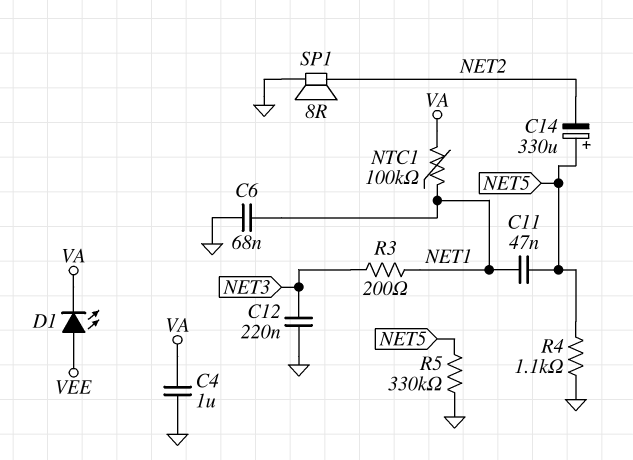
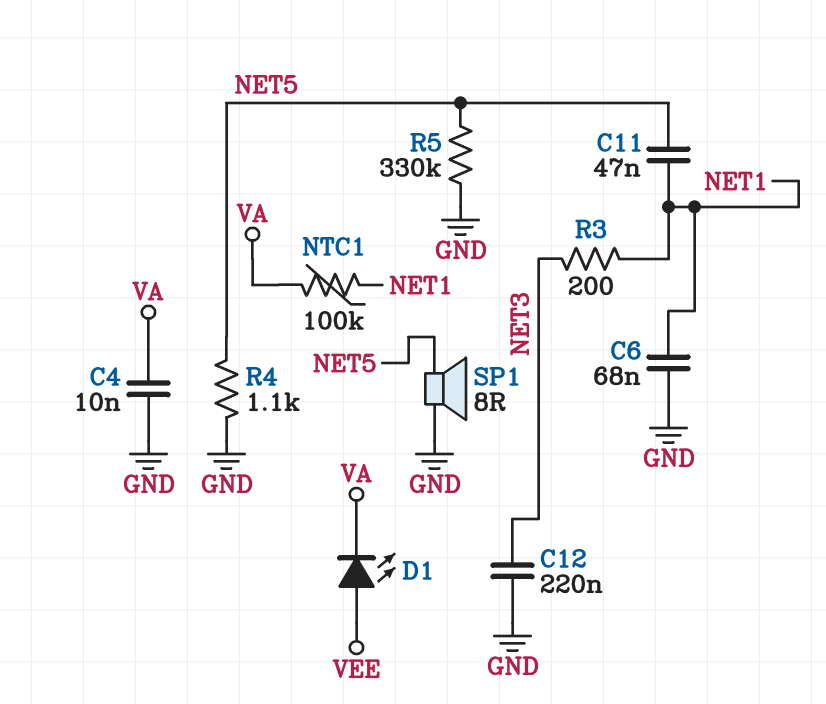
C4: 1uF (GND, VA) -> 10nF (GND, VA)
C14: 330uF (plus NET5, minus NET2) -> none
SP1: speaker 8R (GND, NET2) -> speaker 8R (GND, NET5)

